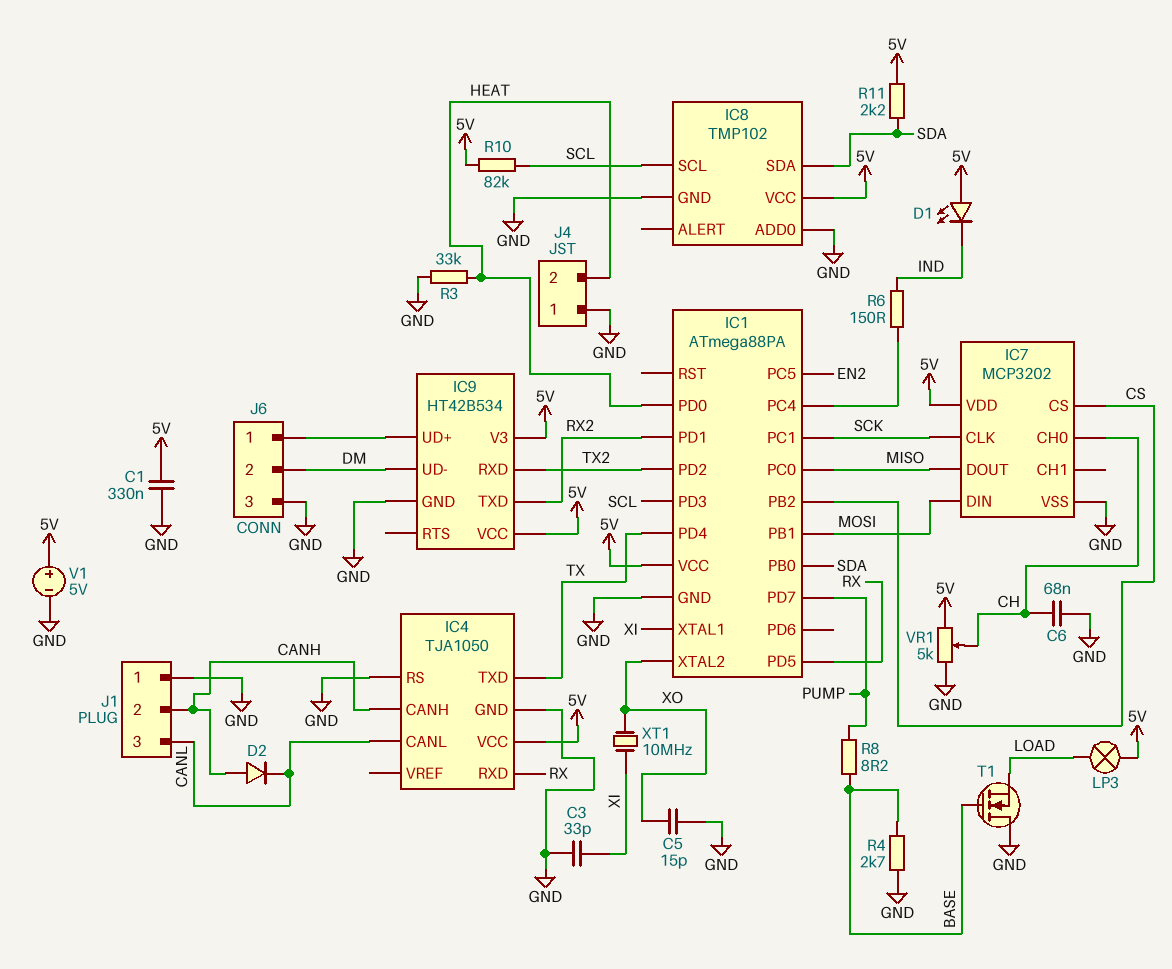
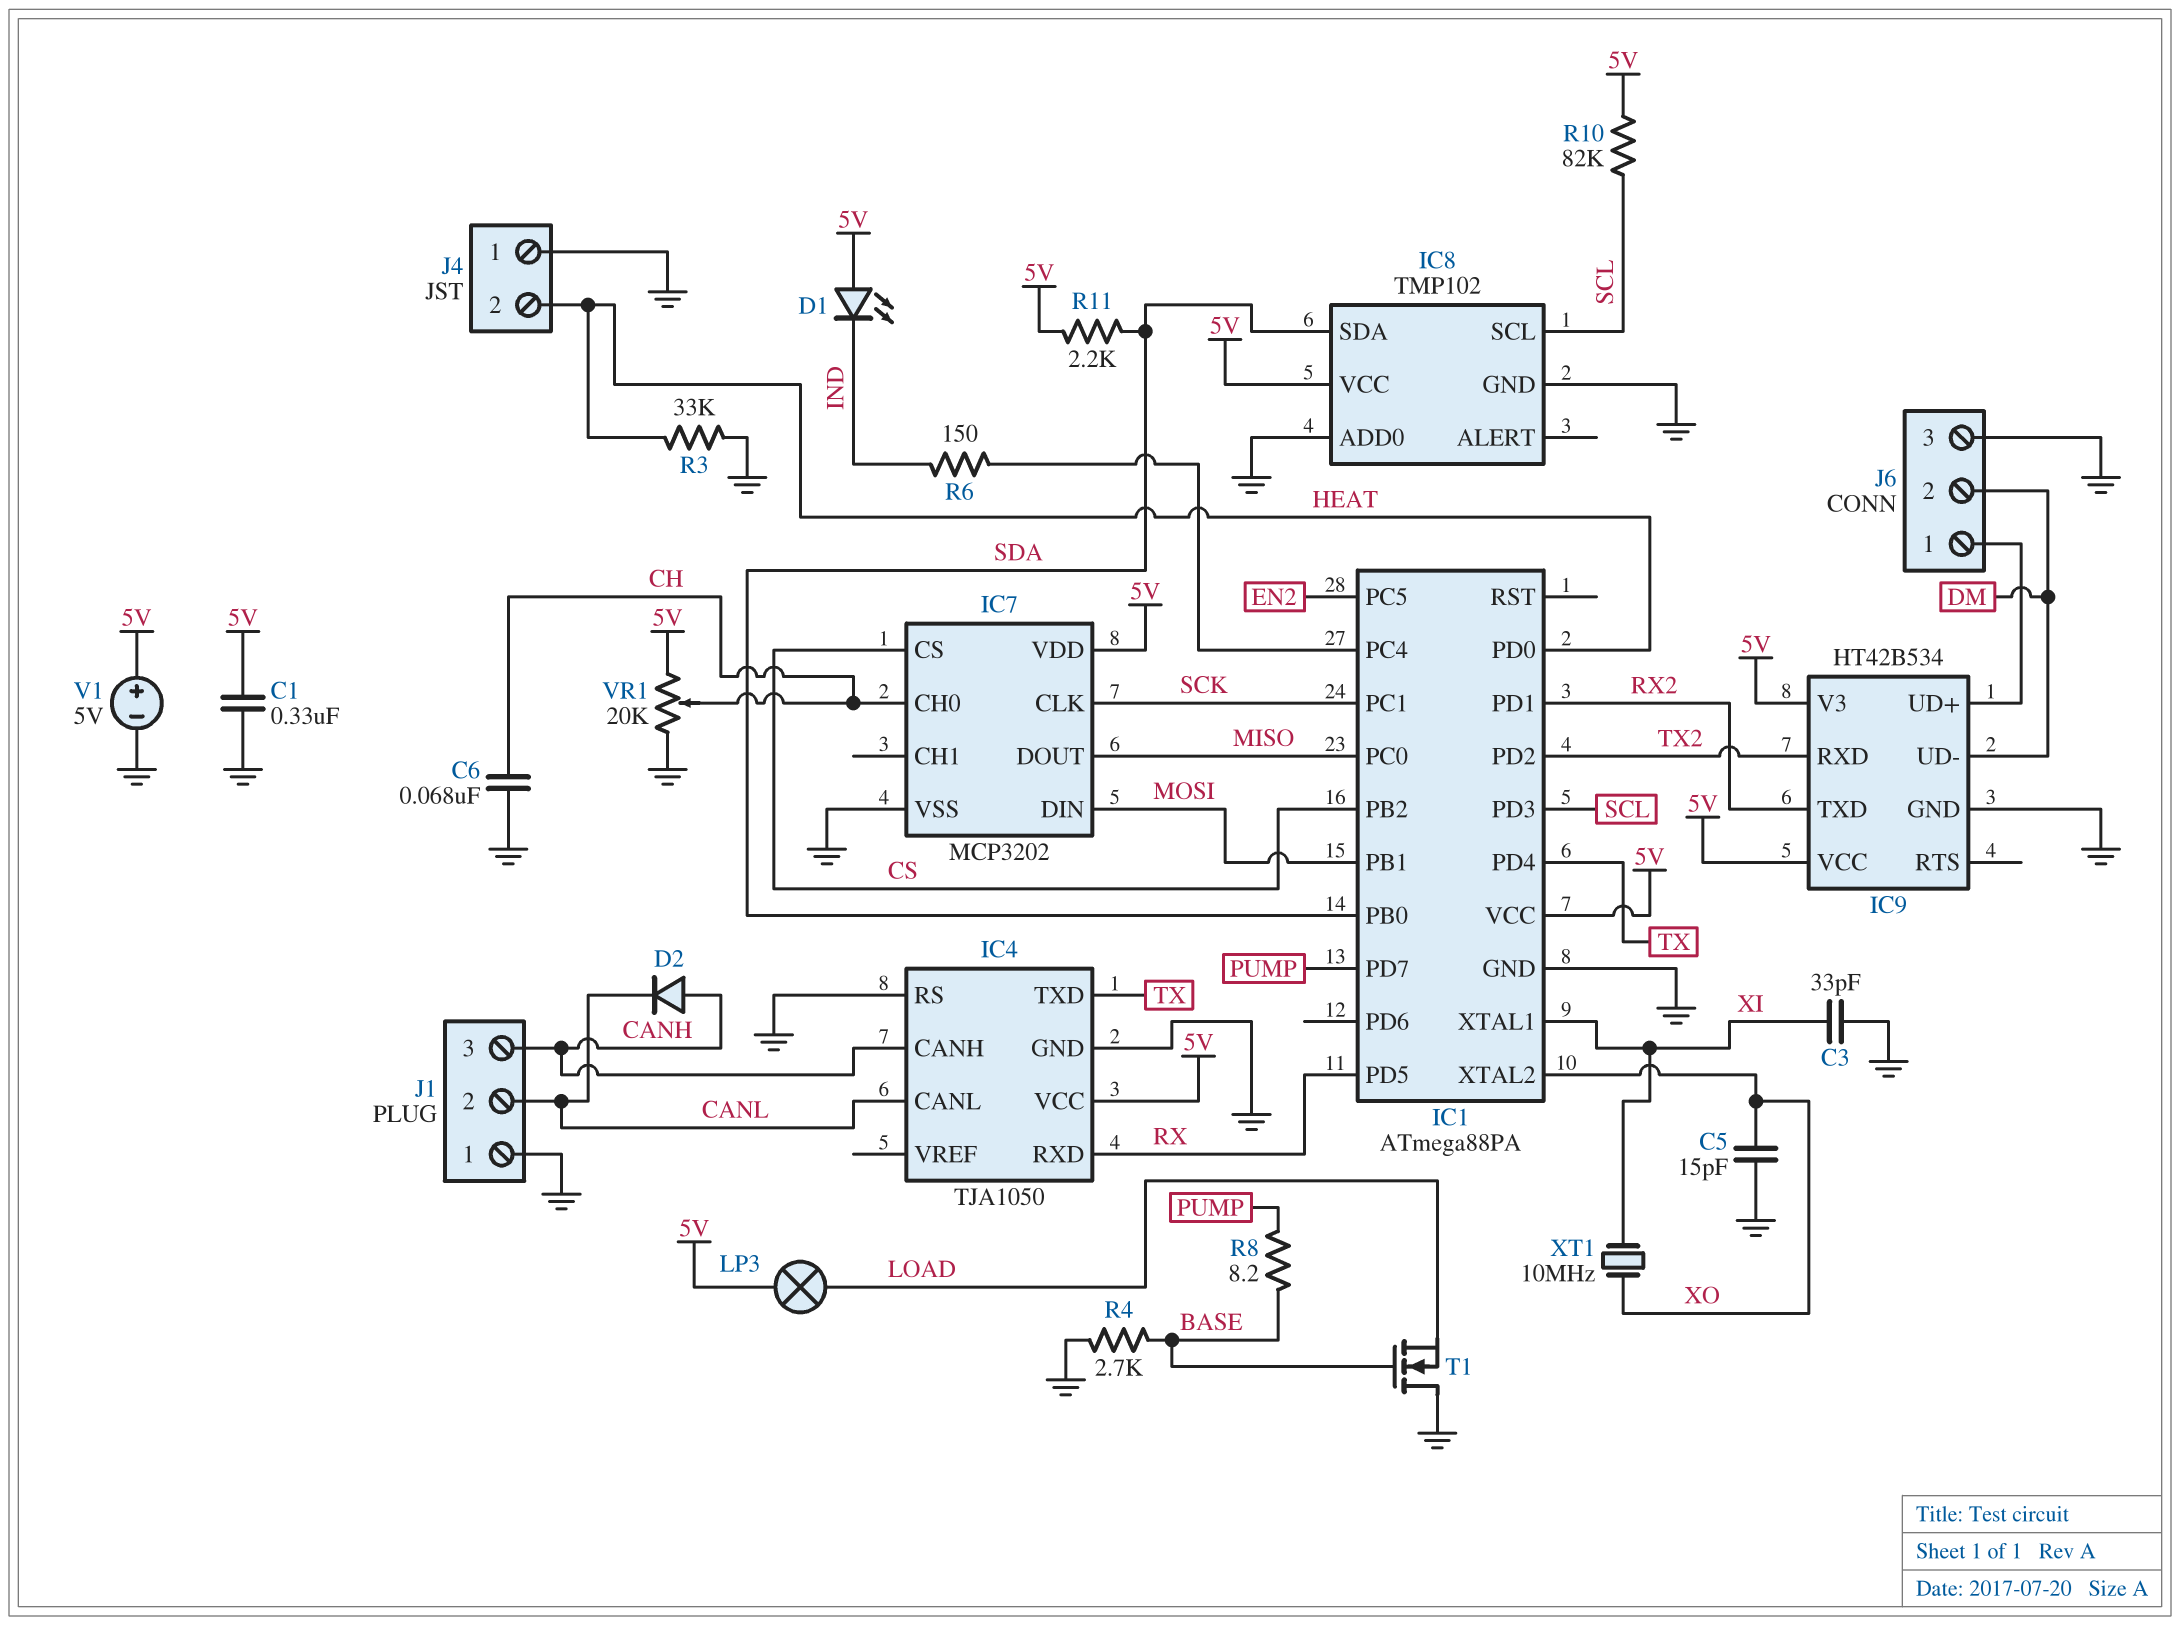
J1 pin 2: CANH -> CANL
J1 pin 3: CANL -> CANH
VR1: 5k (5V, GND, wiper CH) -> 20k (5V, GND, wiper CH)

